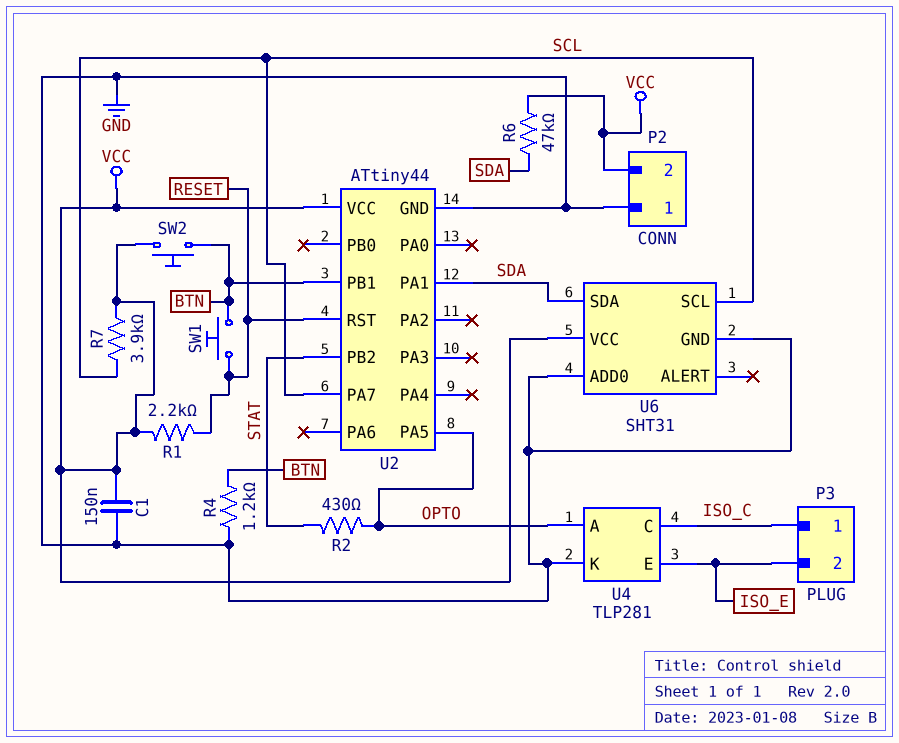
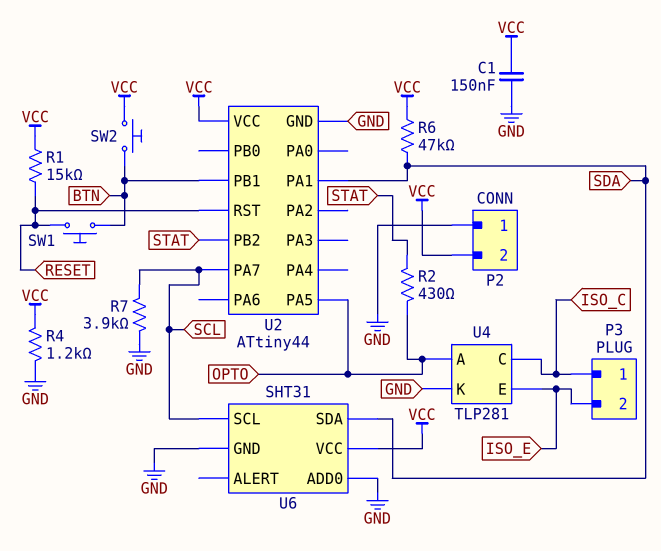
R1: 2.2k (RESET, VCC) -> 15k (RESET, VCC)
R4: 1.2k (BTN, GND) -> 1.2k (GND, VCC)
R7: 3.9k (SCL, VCC) -> 3.9k (GND, SCL)

